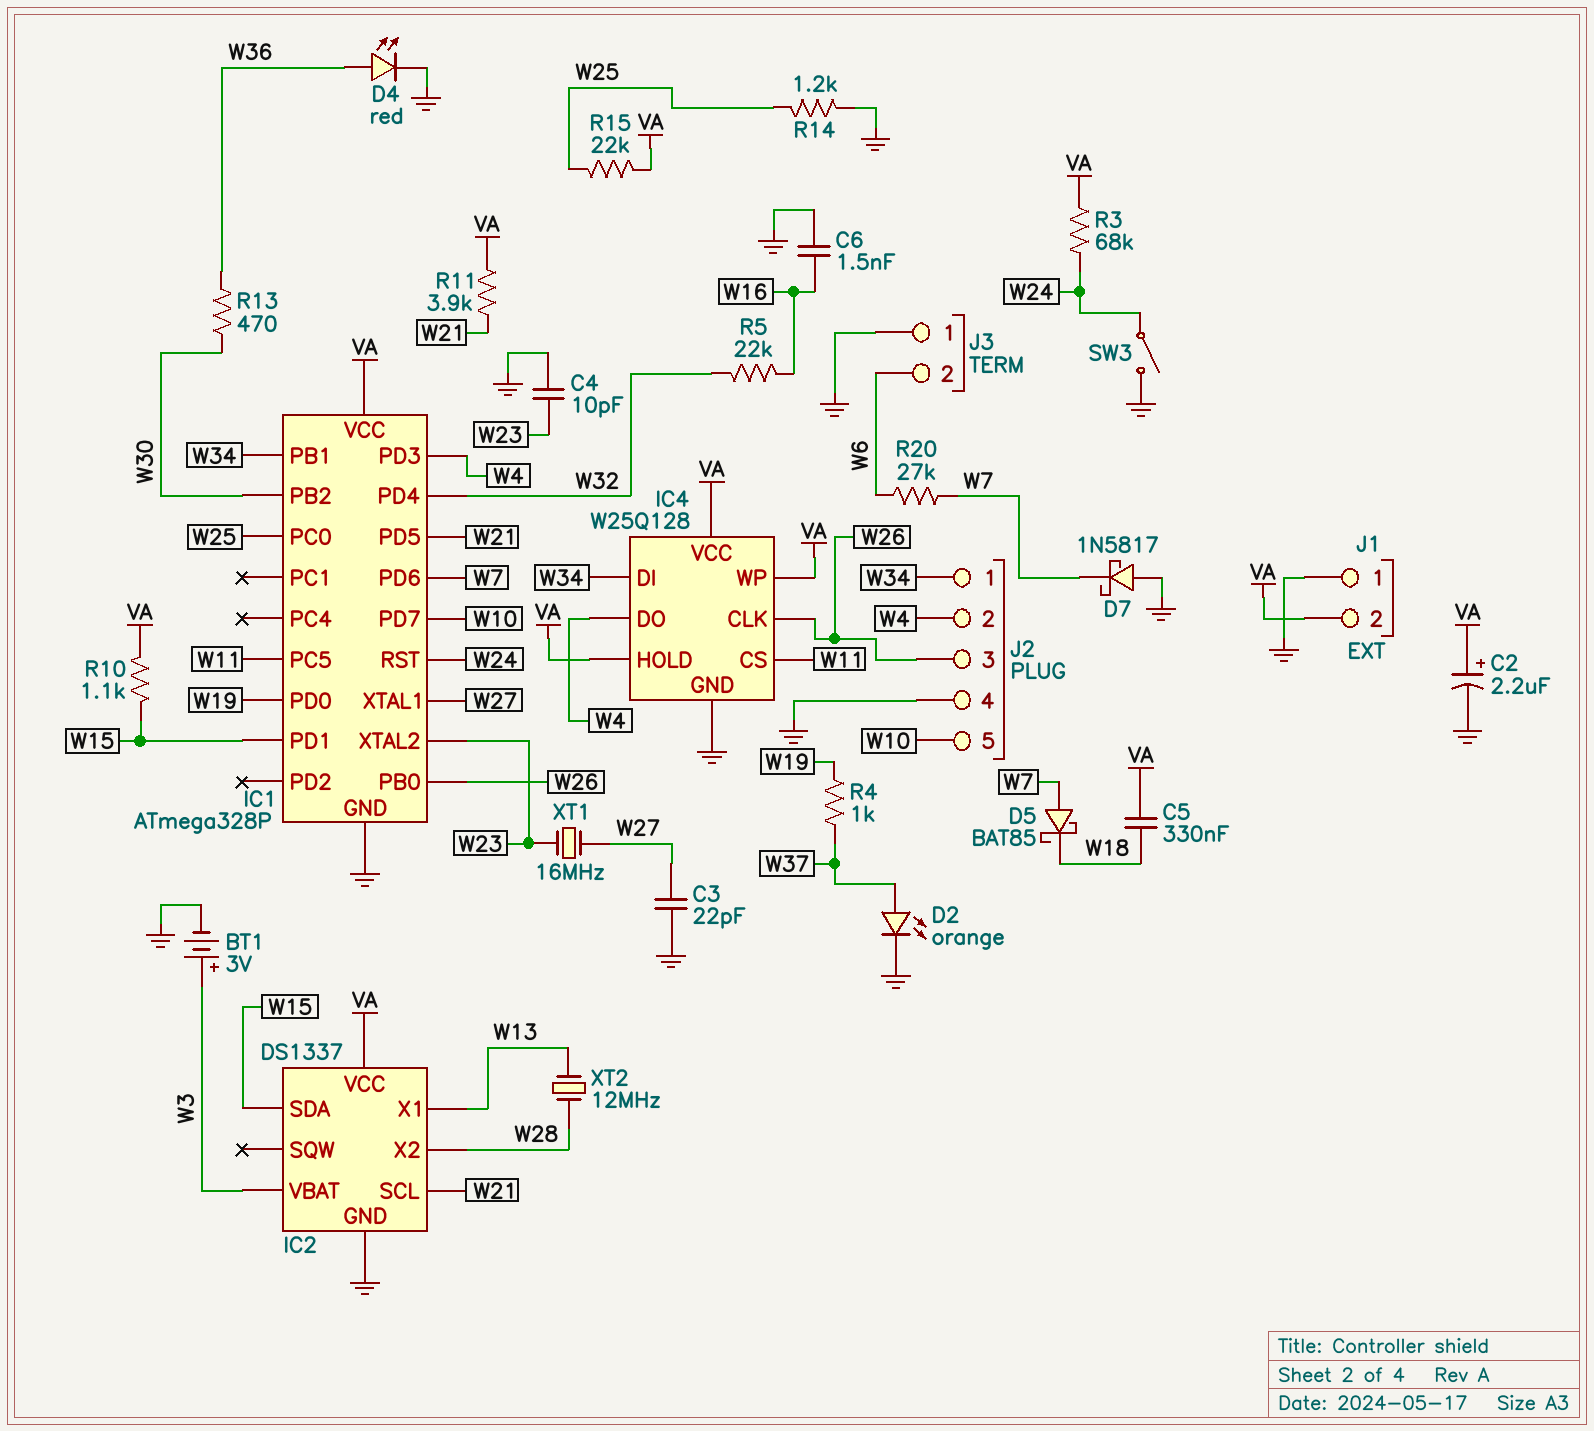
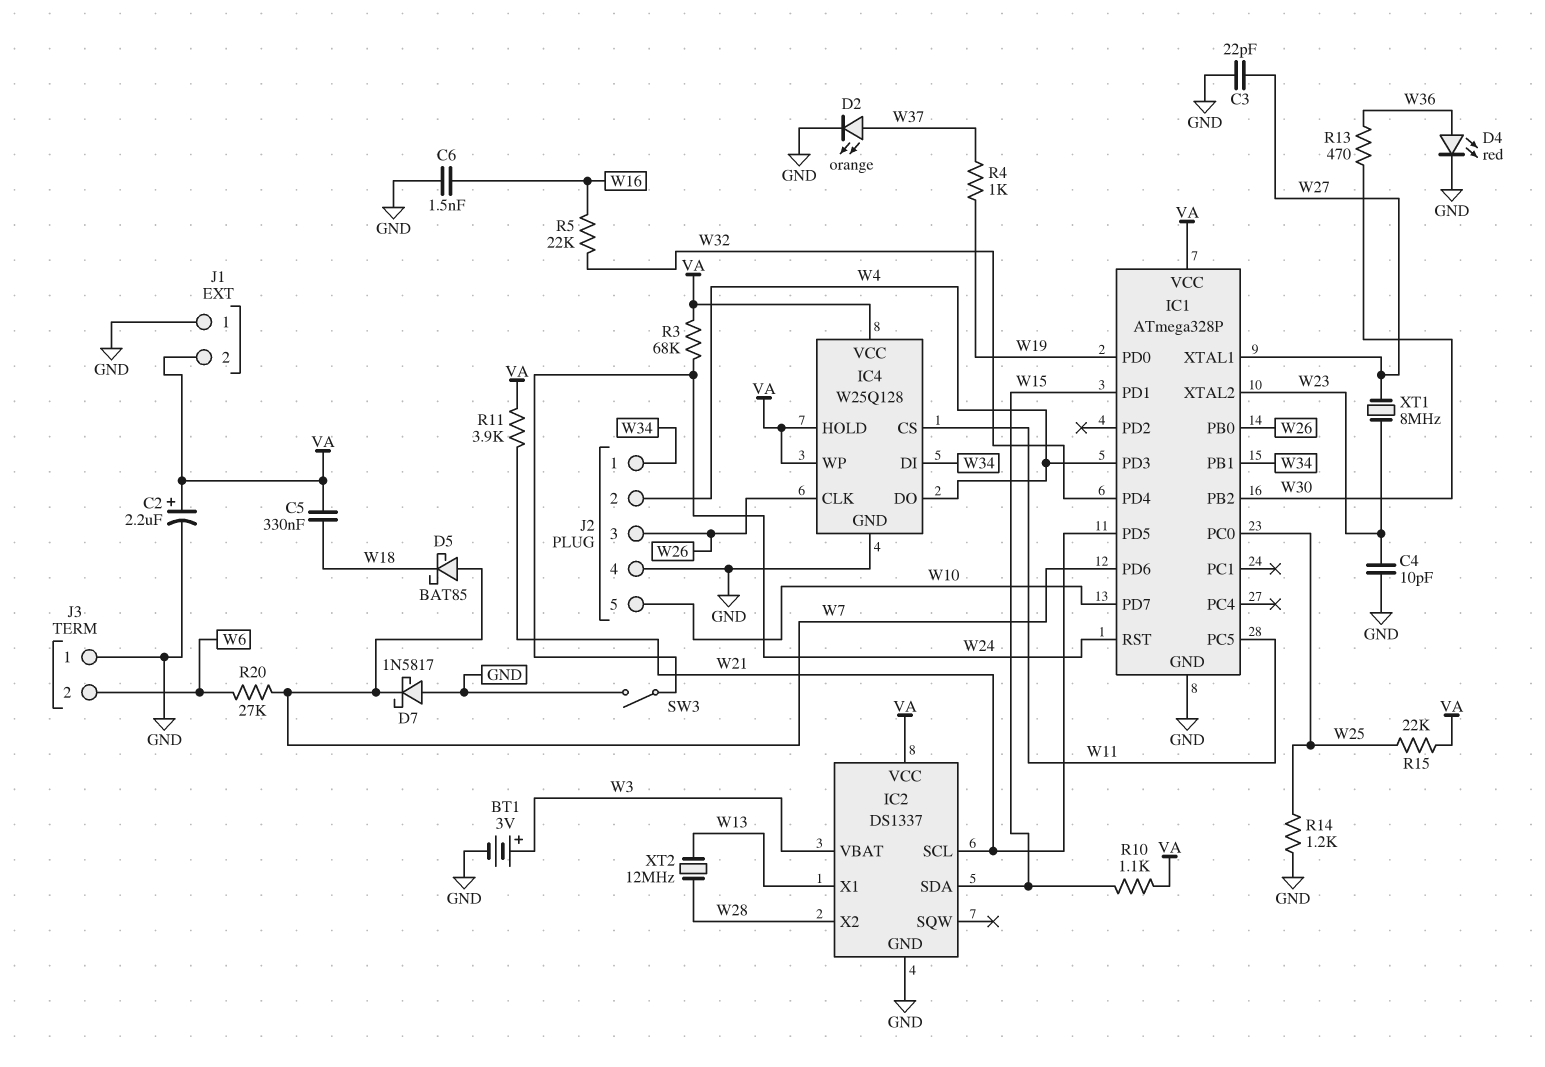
XT1: 16MHz (W23, W27) -> 8MHz (W23, W27)

